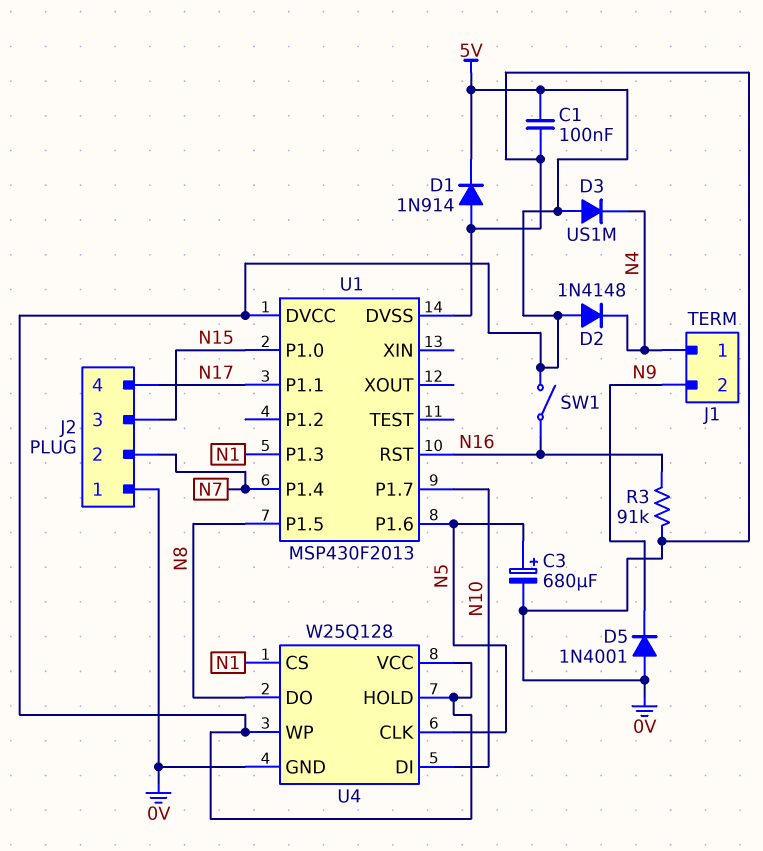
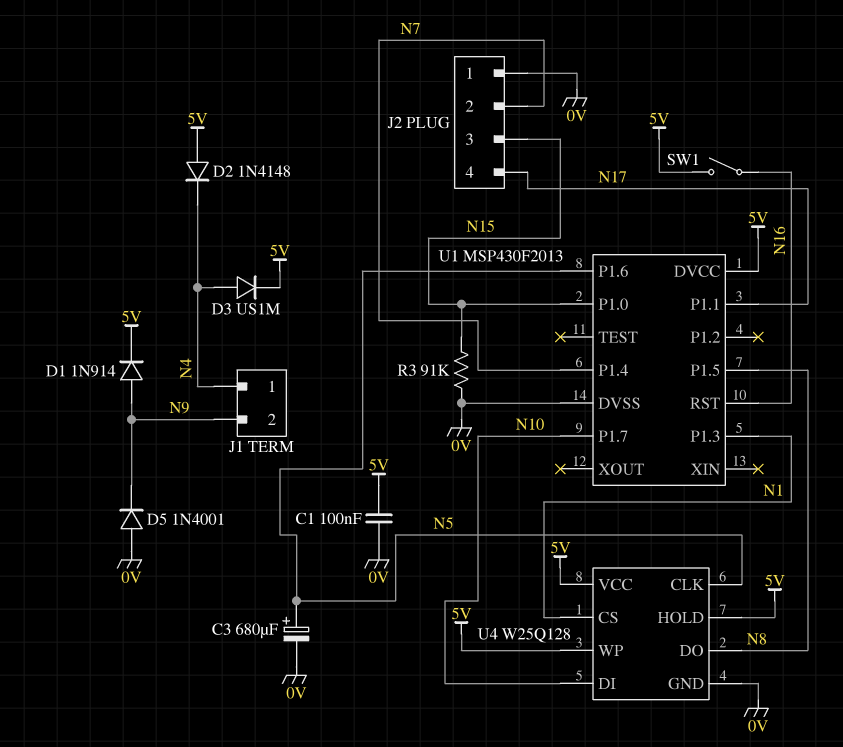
D1: diode 1N914 (A 0V, K 5V) -> diode 1N914 (A N9, K 5V)
D3: diode US1M (A 5V, K N4) -> diode US1M (A N4, K 5V)
R3: 91k (0V, N16) -> 91k (0V, N15)

